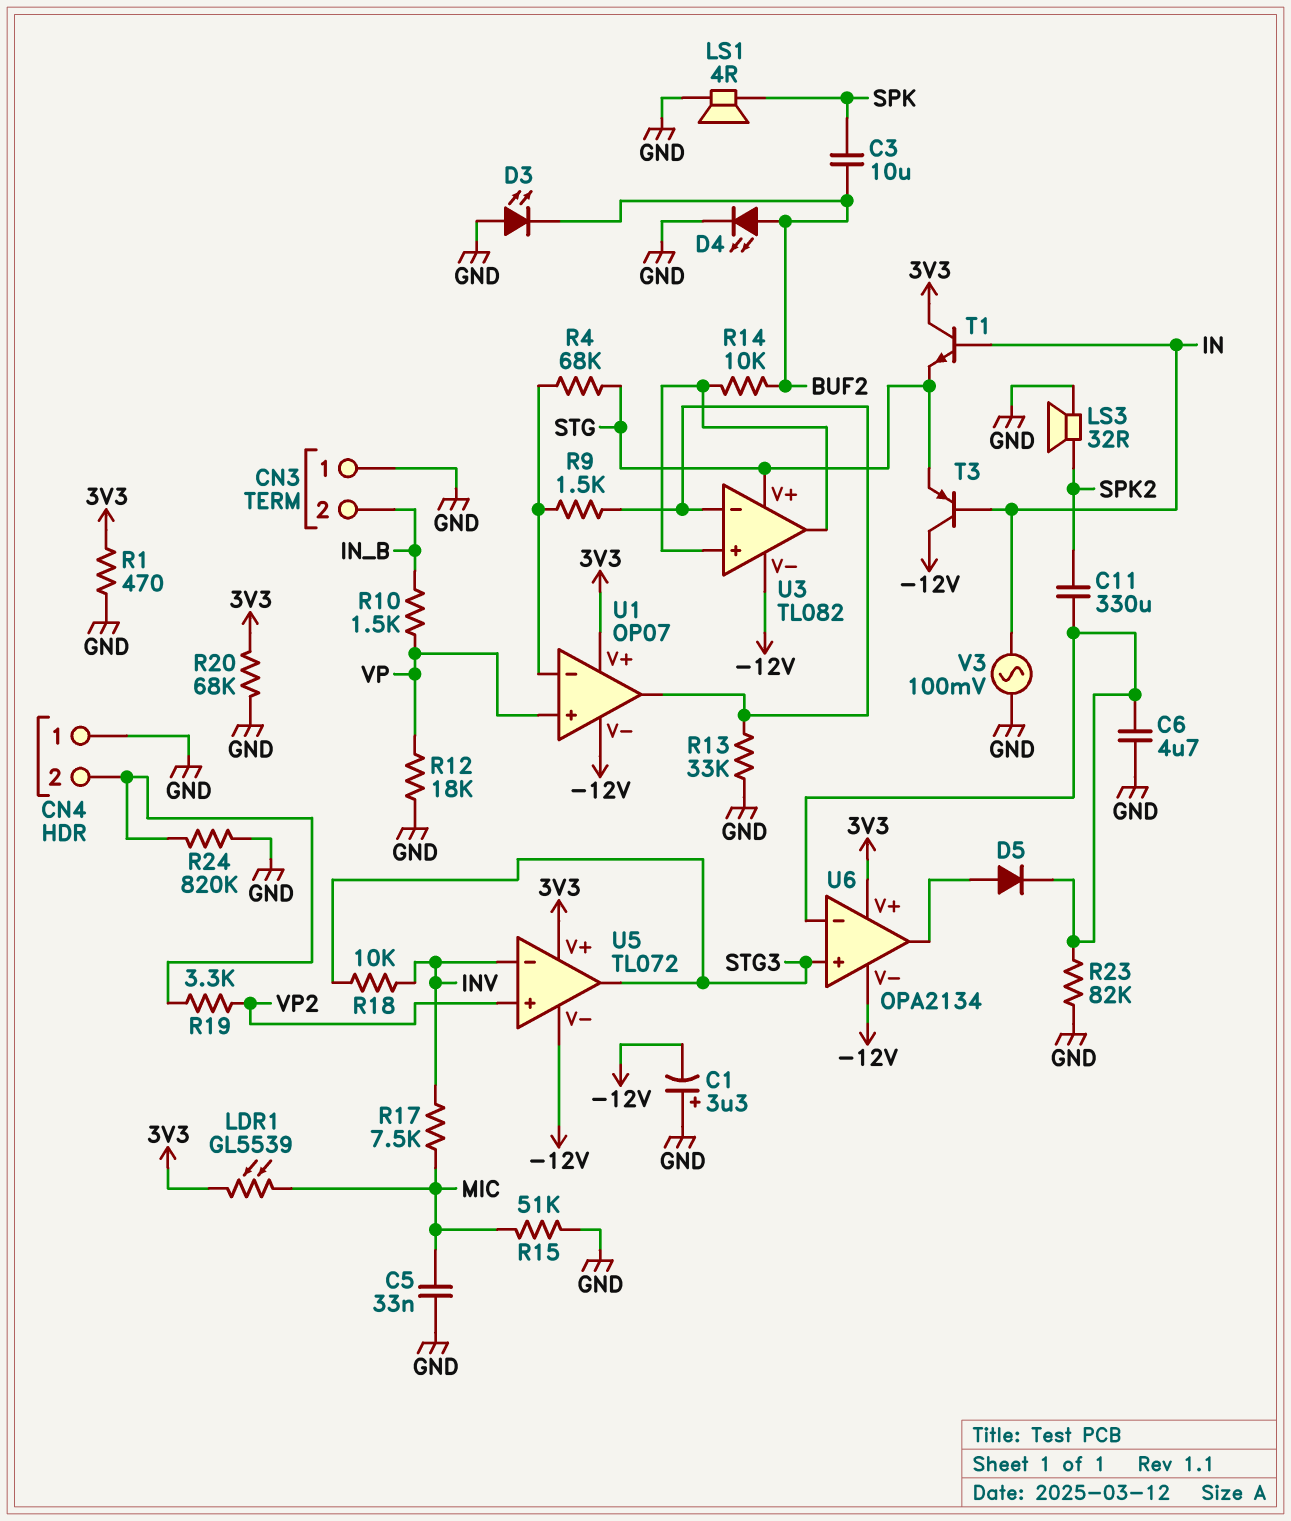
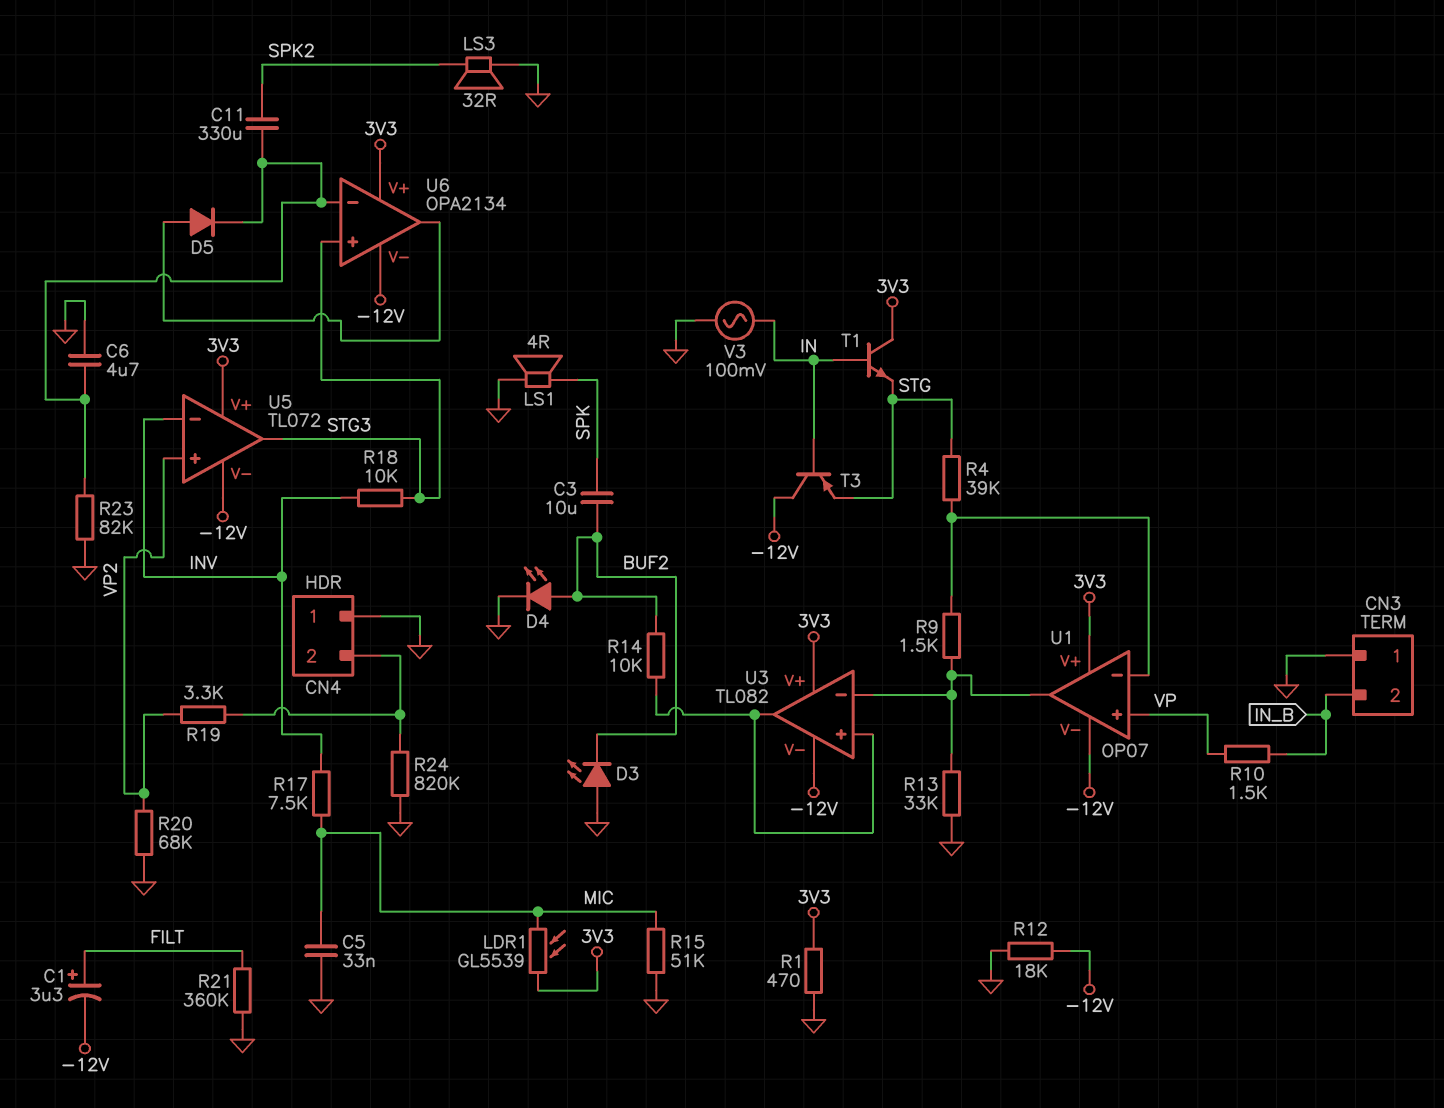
C1: 3.3uF (plus GND, minus -12V) -> 3.3uF (plus FILT, minus -12V)
R4: 68k (STG, U1/in-) -> 39k (STG, U1/in-)
R12: 18k (GND, VP) -> 18k (-12V, GND)
R20: 68k (3V3, GND) -> 68k (GND, VP2)
R21: none -> 360k (FILT, GND)
U3 pin V+: STG -> 3V3

